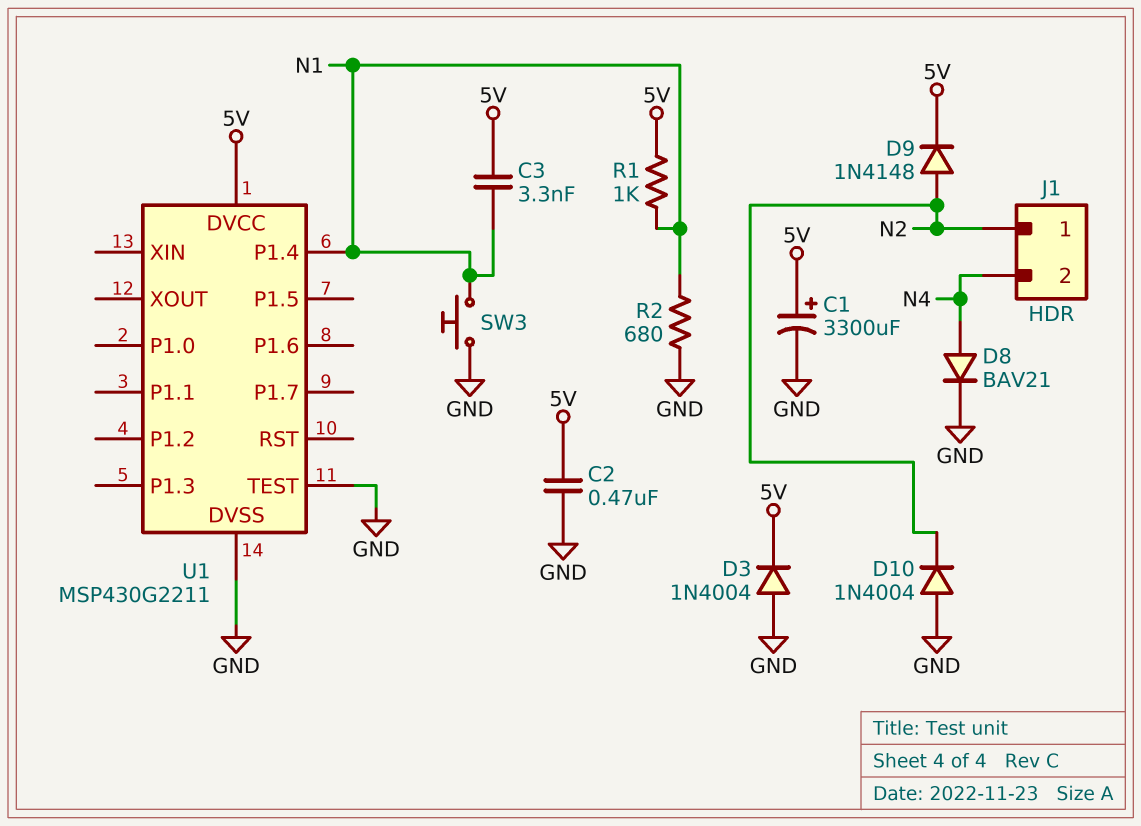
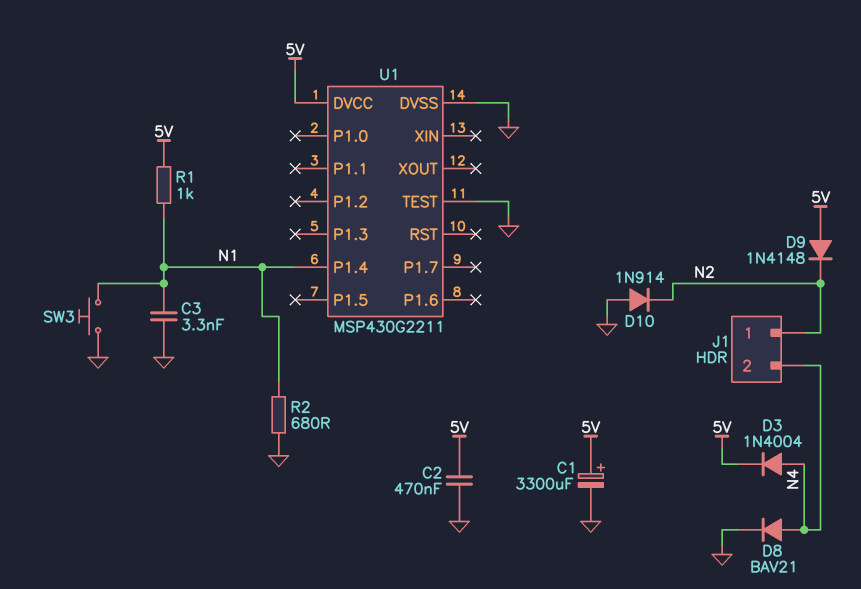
C3: 3.3nF (5V, N1) -> 3.3nF (GND, N1)
D3: diode 1N4004 (A GND, K 5V) -> diode 1N4004 (A N4, K 5V)
D9: diode 1N4148 (A N2, K 5V) -> diode 1N4148 (A 5V, K N2)
D10: diode 1N4004 (A GND, K N2) -> diode 1N914 (A GND, K N2)

